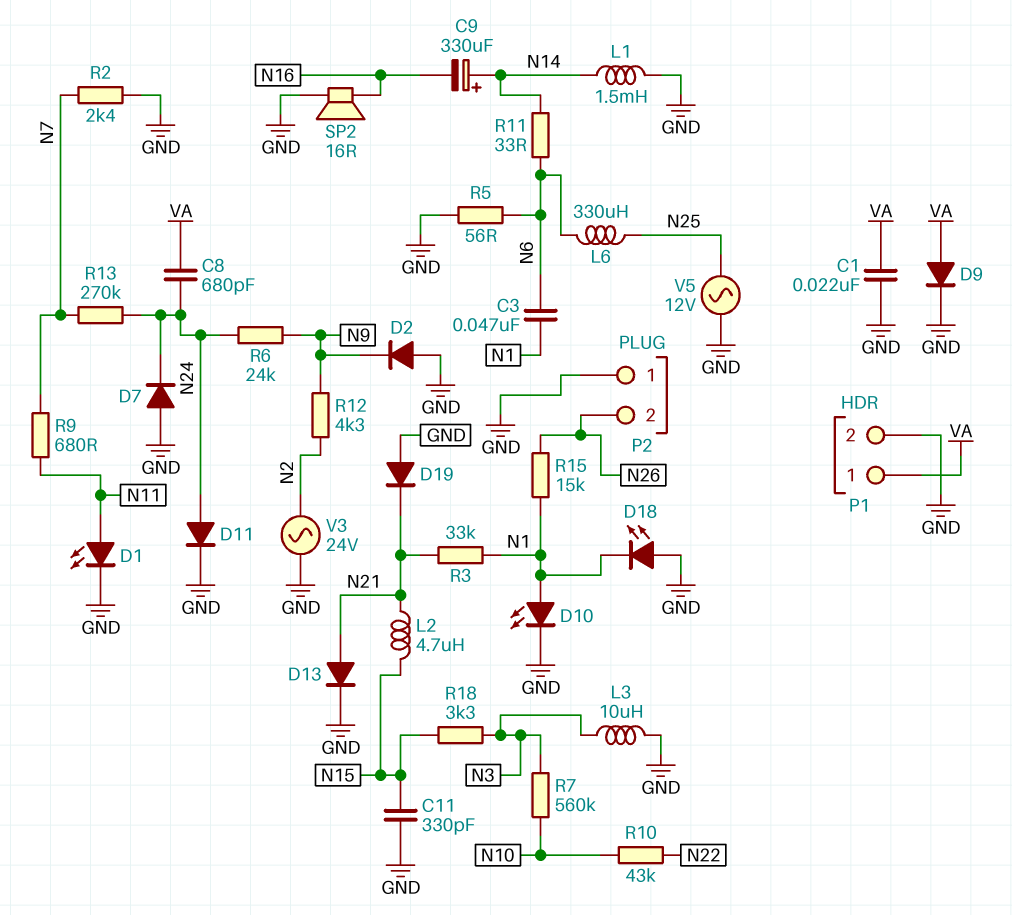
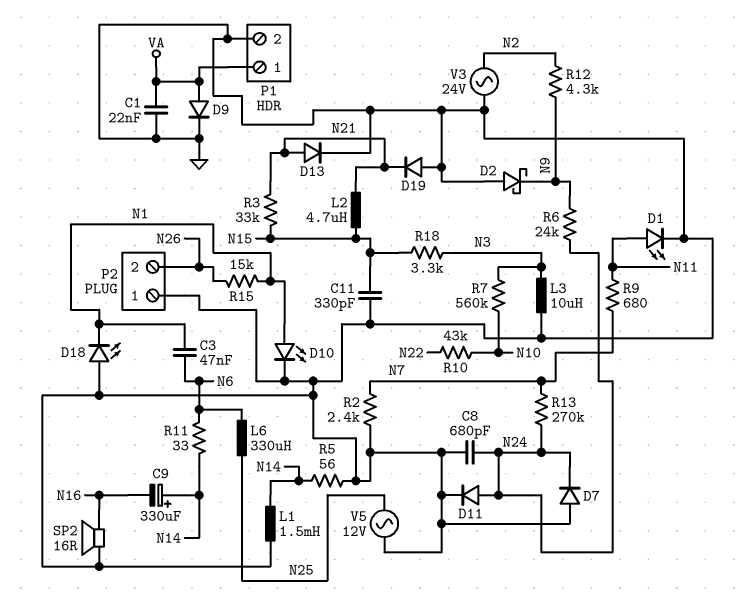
C8: 680pF (N24, VA) -> 680pF (GND, N24)
D2: diode (A GND, K N9) -> schottky (A GND, K N9)
R3: 33k (N1, N21) -> 33k (N15, N21)
R5: 56 (GND, N6) -> 56 (GND, N14)

